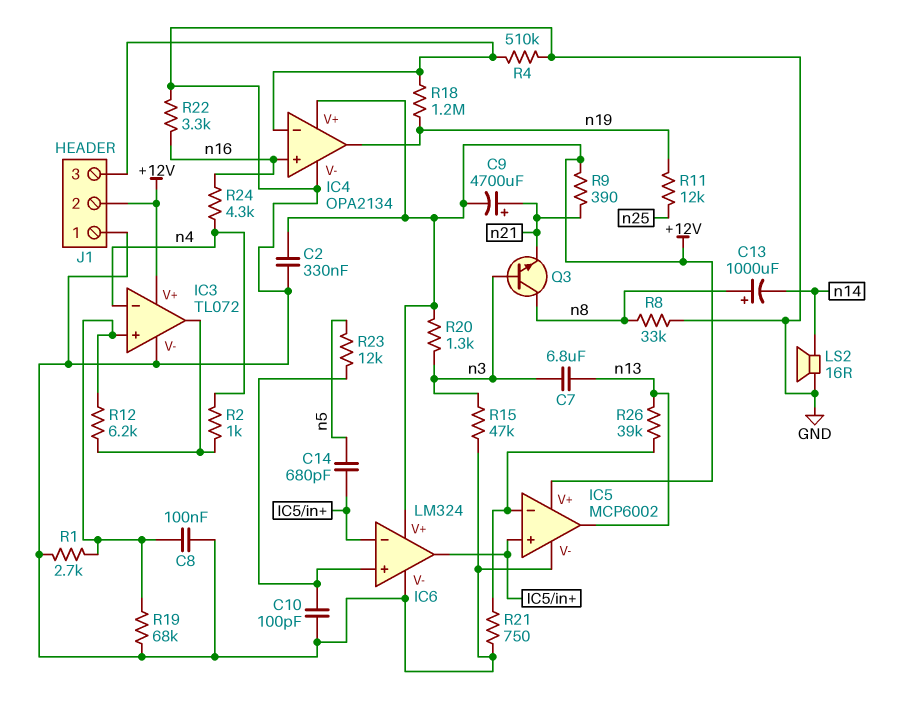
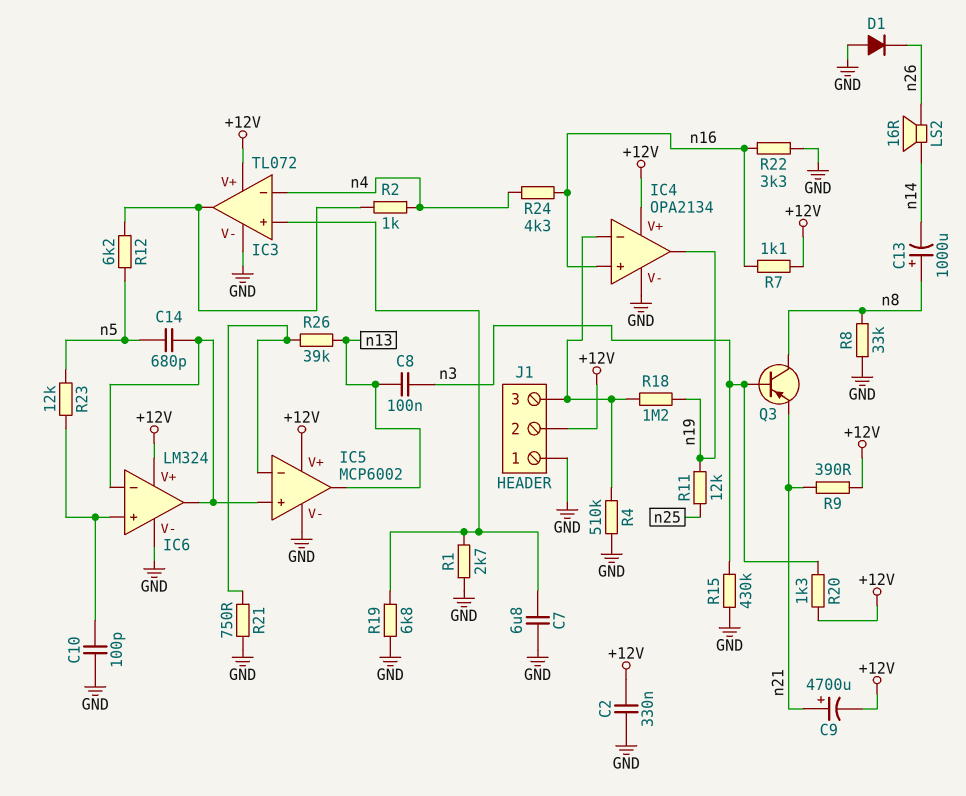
C7: 6.8uF (n3, n13) -> 6.8uF (GND, IC3/in+)
C8: 100nF (GND, IC3/in+) -> 100nF (n3, n13)
D1: none -> diode (A GND, K n26)
LS2: speaker 16R (GND, n14) -> speaker 16R (n14, n26)
Q3: NPN (B n3, C n8, E n21) -> PNP (B n3, C n8, E n21)
R7: none -> 1.1k (+12V, n16)
R12: 6.2k (IC3/in+, IC3/out) -> 6.2k (IC3/out, n5)
R15: 47k (GND, n3) -> 430k (GND, n3)
R19: 68k (GND, IC3/in+) -> 6.8k (GND, IC3/in+)

